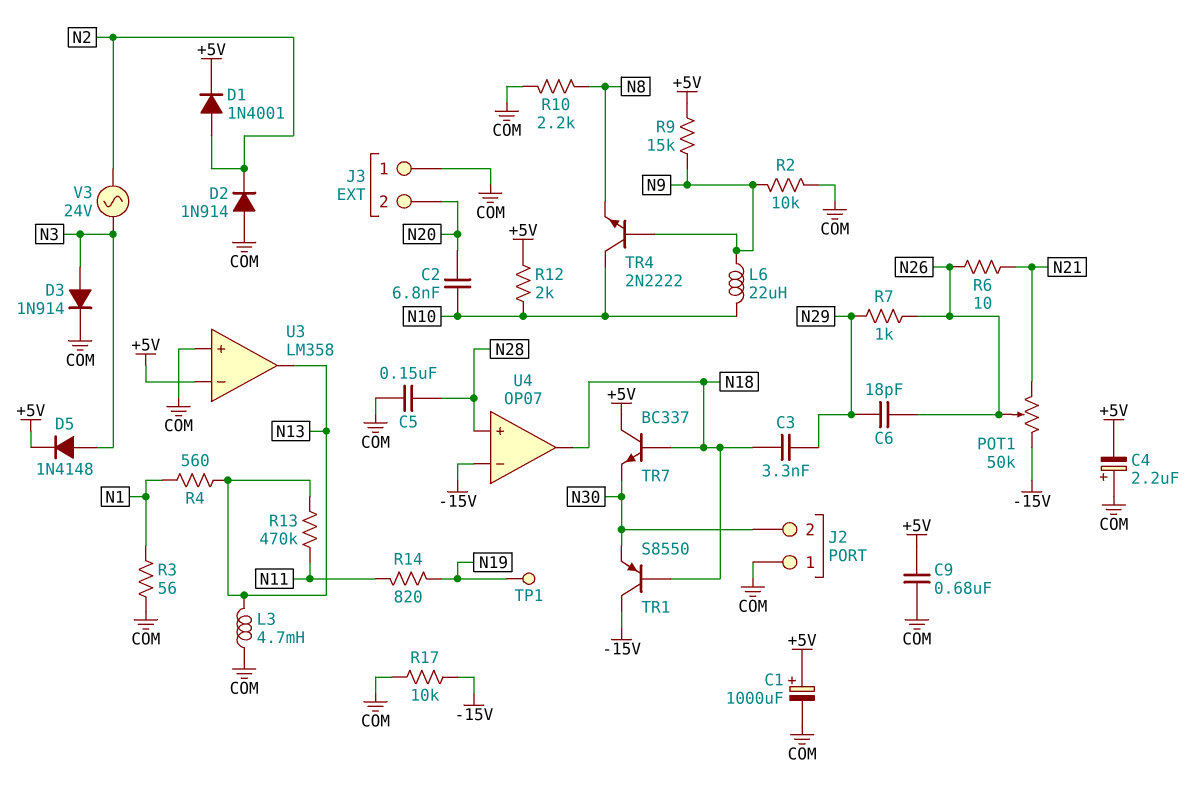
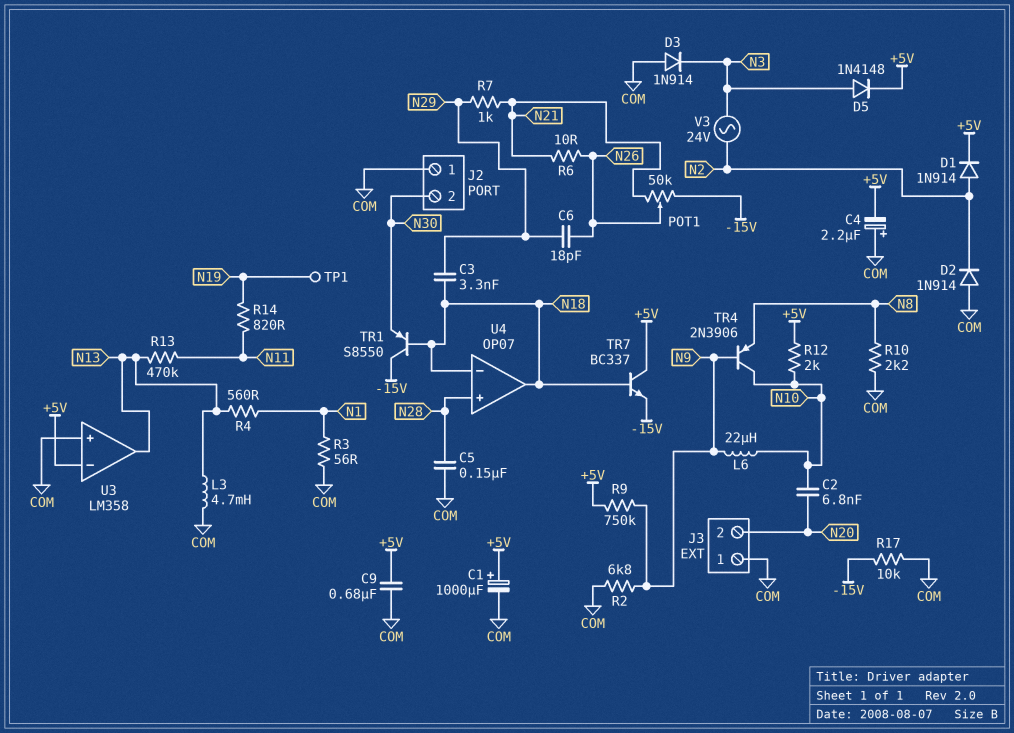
D1: diode 1N4001 (A N2, K +5V) -> diode 1N914 (A N2, K +5V)
D3: diode 1N914 (A N3, K COM) -> diode 1N914 (A COM, K N3)
R2: 10k (COM, N9) -> 6.8k (COM, N9)
R7: 1k (N26, N29) -> 1k (N21, N29)
R9: 15k (+5V, N9) -> 750k (+5V, N9)
TR4: NPN 2N2222 (B N9, C N10, E N8) -> PNP 2N3906 (B N9, C N10, E N8)
TR7: NPN BC337 (B N18, C +5V, E N30) -> NPN BC337 (B N18, C +5V, E -15V)
U4 pin in-: -15V -> N18

